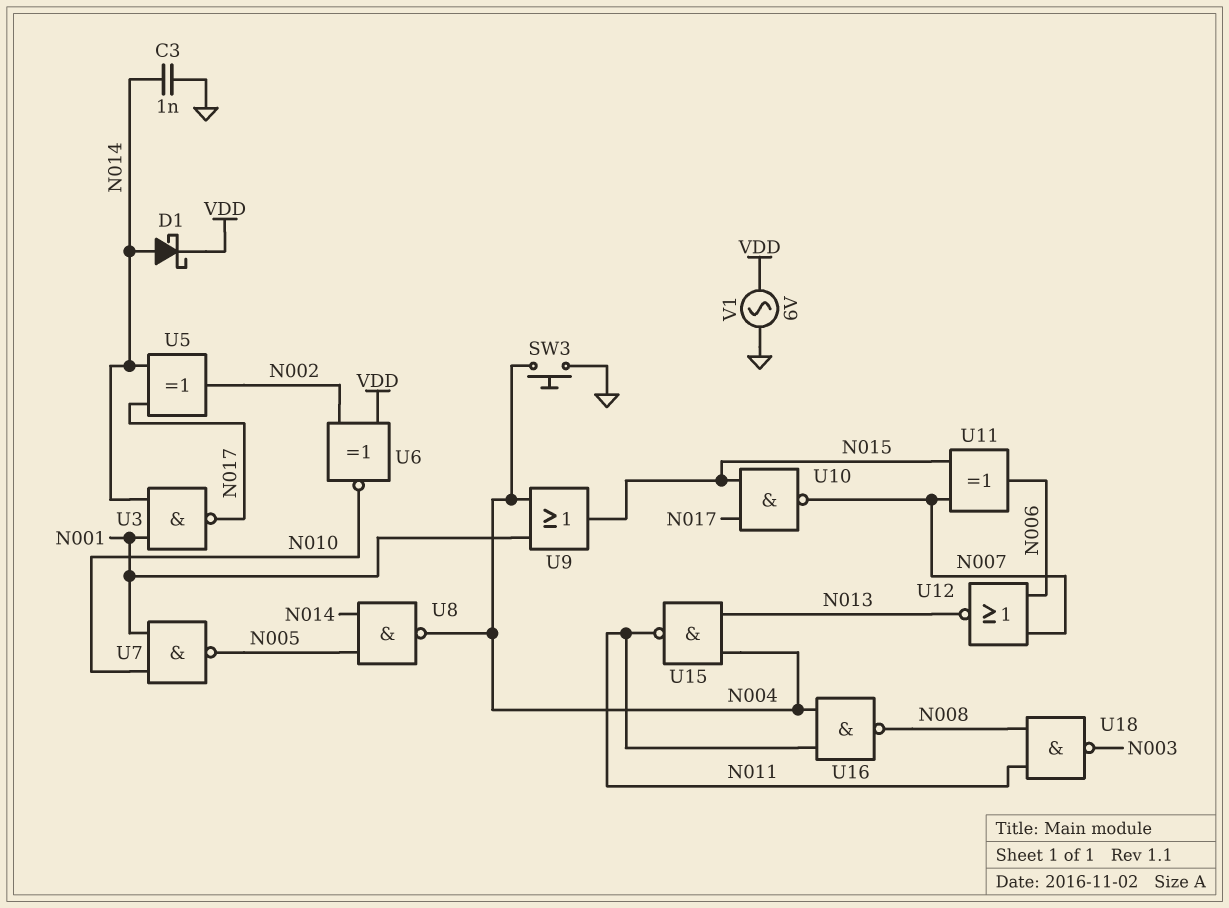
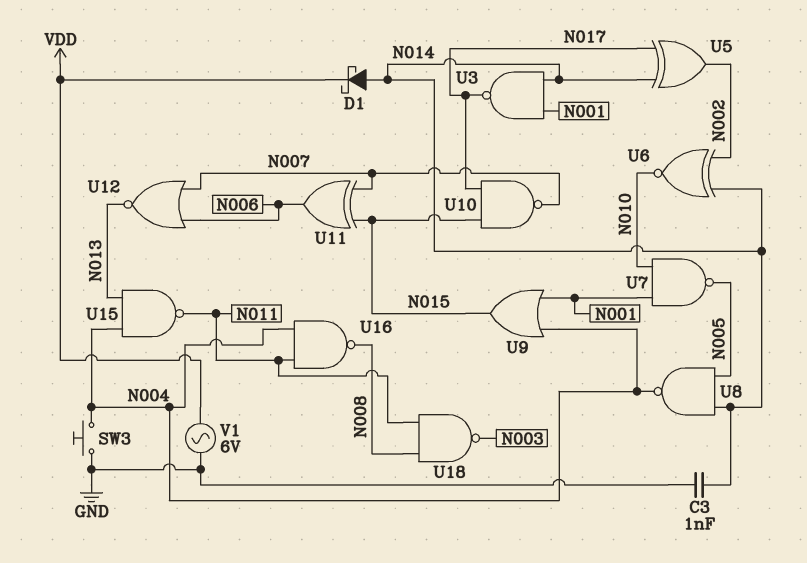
U6: XNOR (in N002, in VDD, out N010) -> XNOR (in N002, in N014, out N010)

